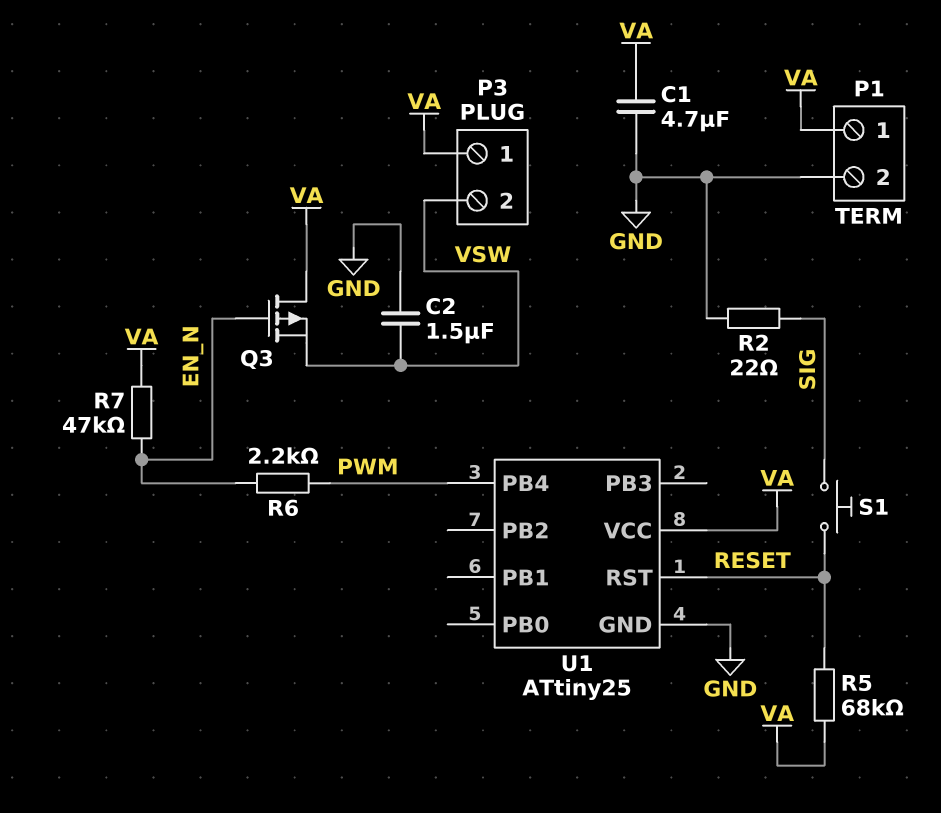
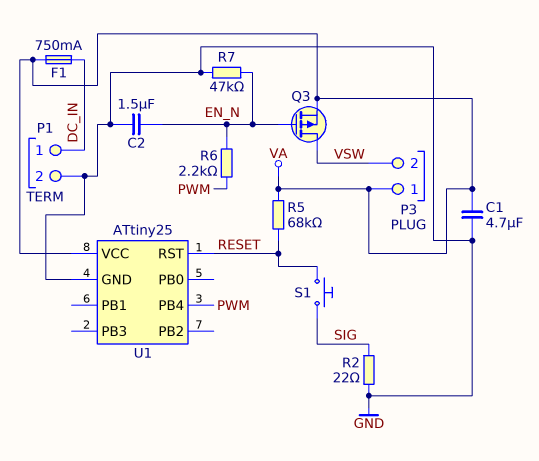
C2: 1.5uF (GND, VSW) -> 1.5uF (EN_N, GND)
F1: none -> 750mA (DC_IN, VA)
P1 pin 1: VA -> DC_IN
Q3: PMOS (G EN_N, D VA, S VSW) -> PMOS (G EN_N, D VSW, S VA)
R7: 47k (EN_N, VA) -> 47k (EN_N, GND)

